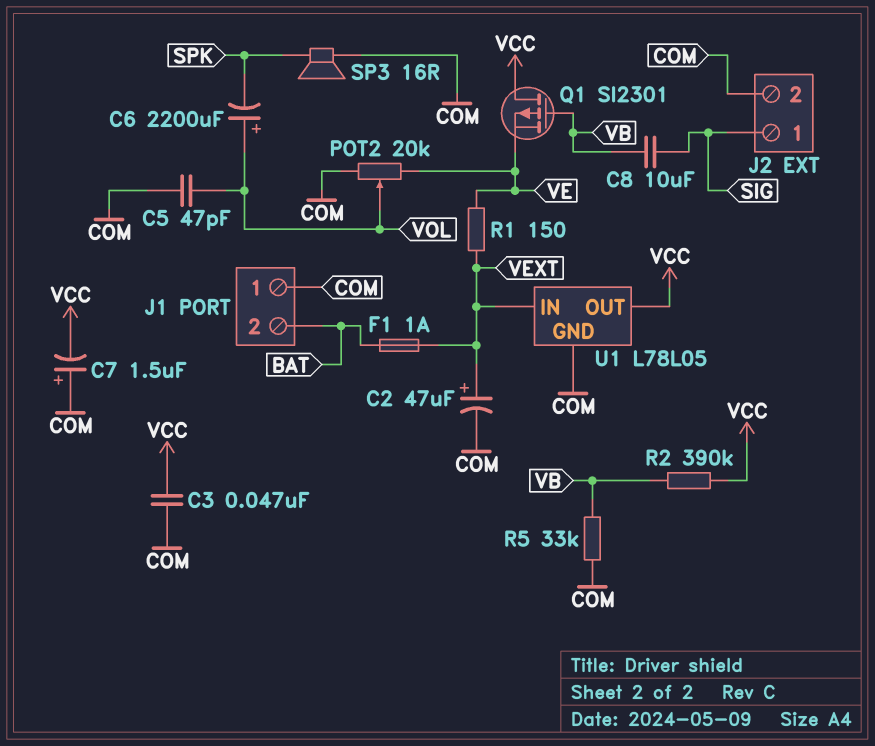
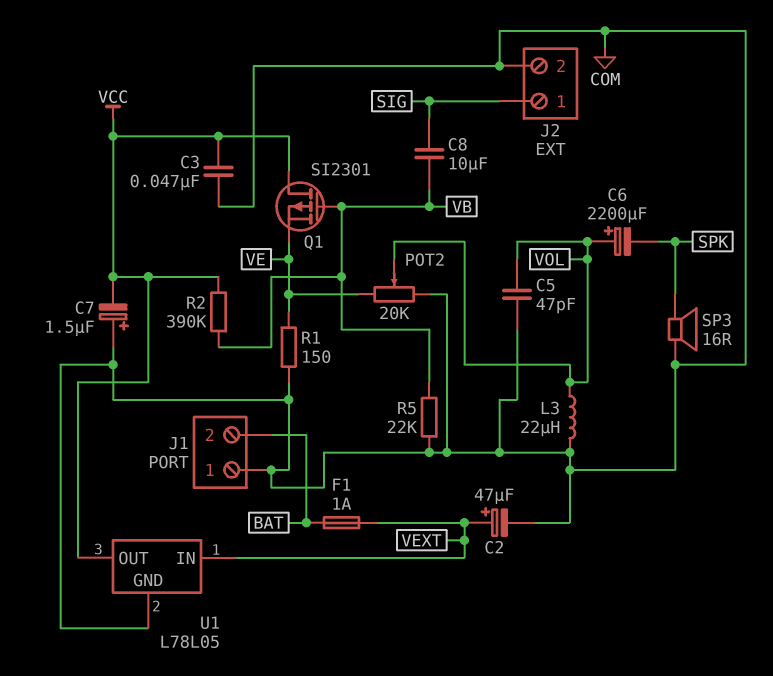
L3: none -> 22uH (COM, VOL)
R1: 150 (VE, VEXT) -> 150 (COM, VE)
R5: 33k (COM, VB) -> 22k (COM, VB)

